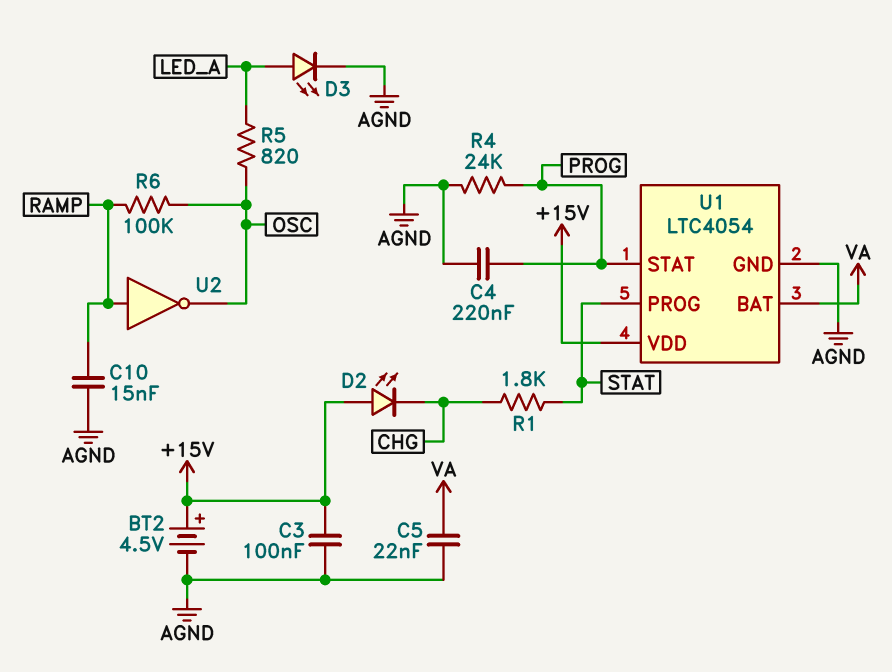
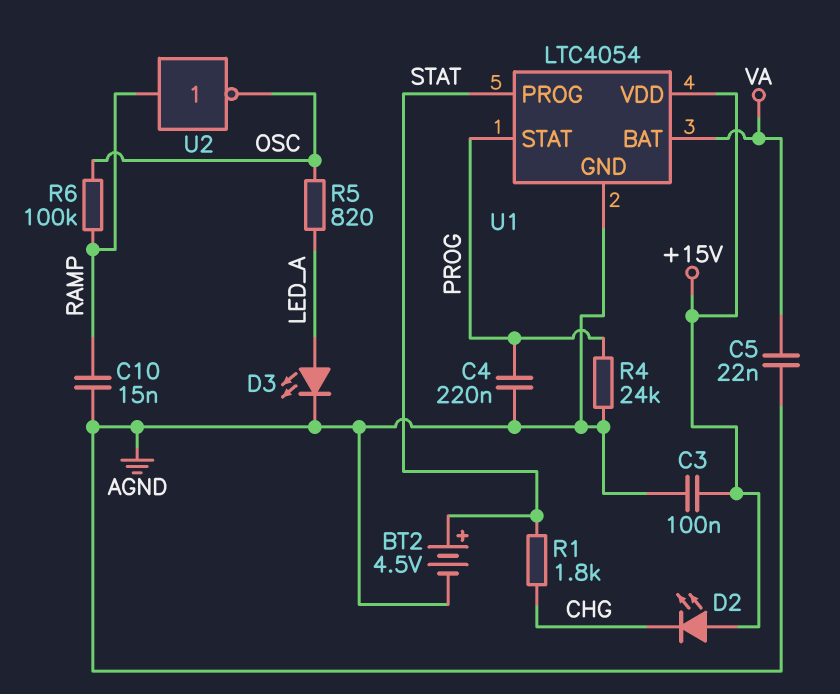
BT2: 4.5V (plus +15V, minus AGND) -> 4.5V (plus STAT, minus AGND)

